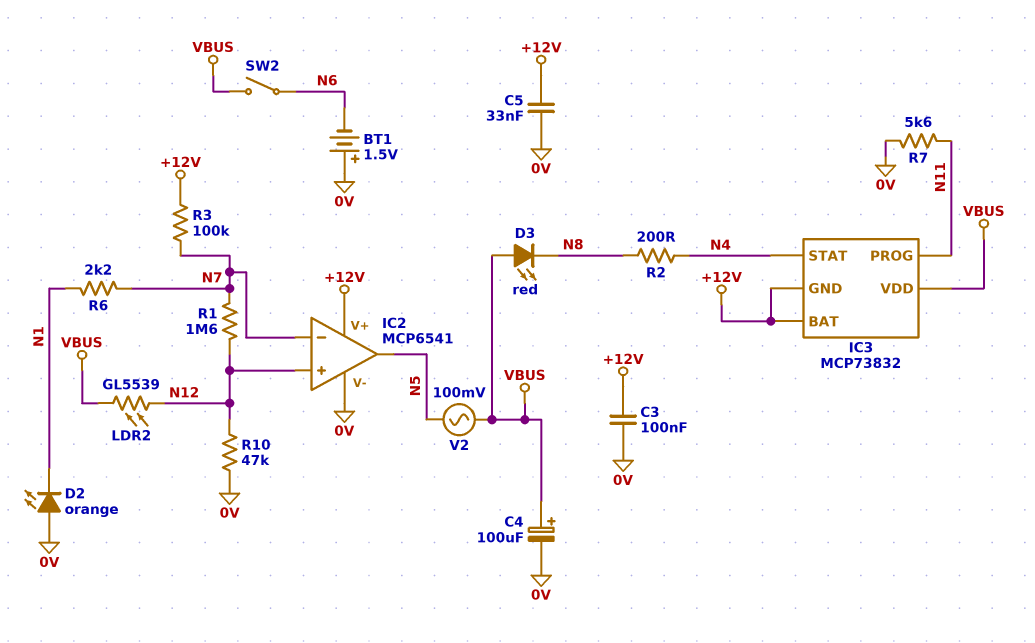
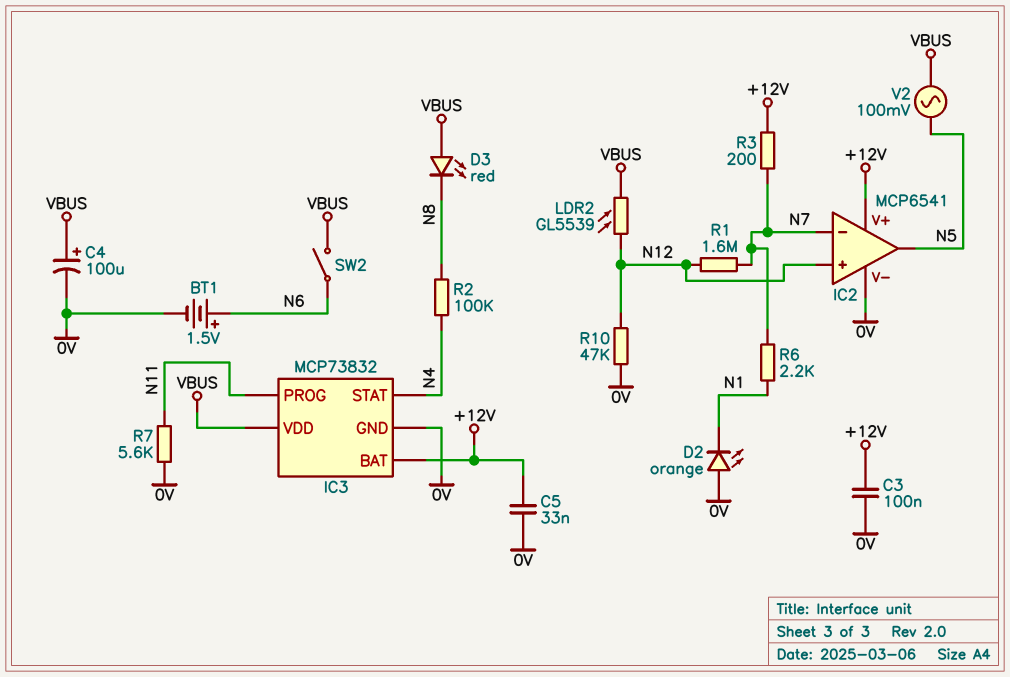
BT1: 1.5V (plus 0V, minus N6) -> 1.5V (plus N6, minus 0V)
IC3 pin GND: +12V -> 0V
R2: 200 (N4, N8) -> 100k (N4, N8)
R3: 100k (+12V, N7) -> 200 (+12V, N7)

